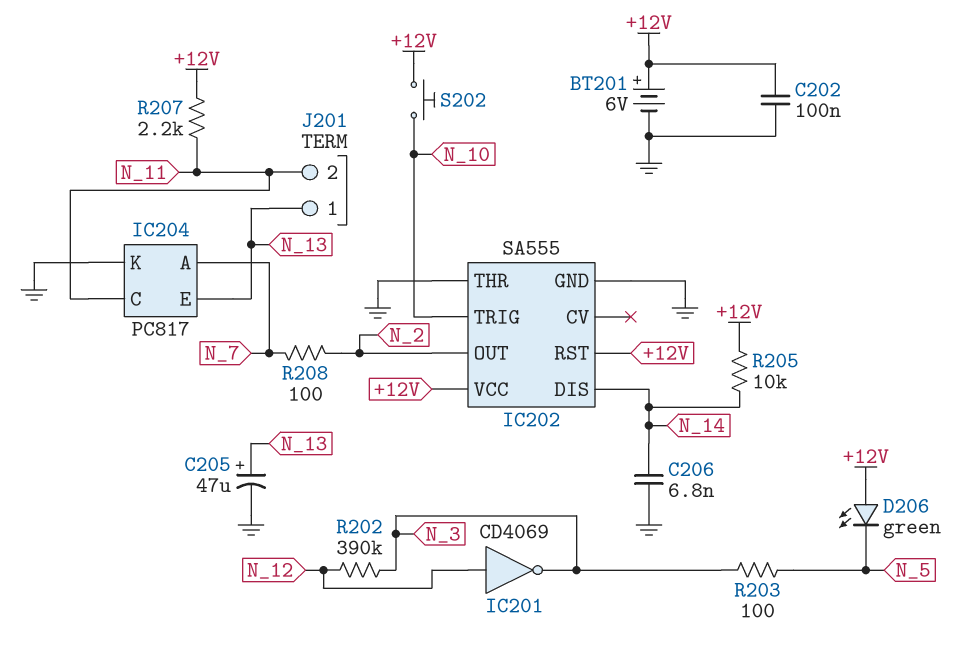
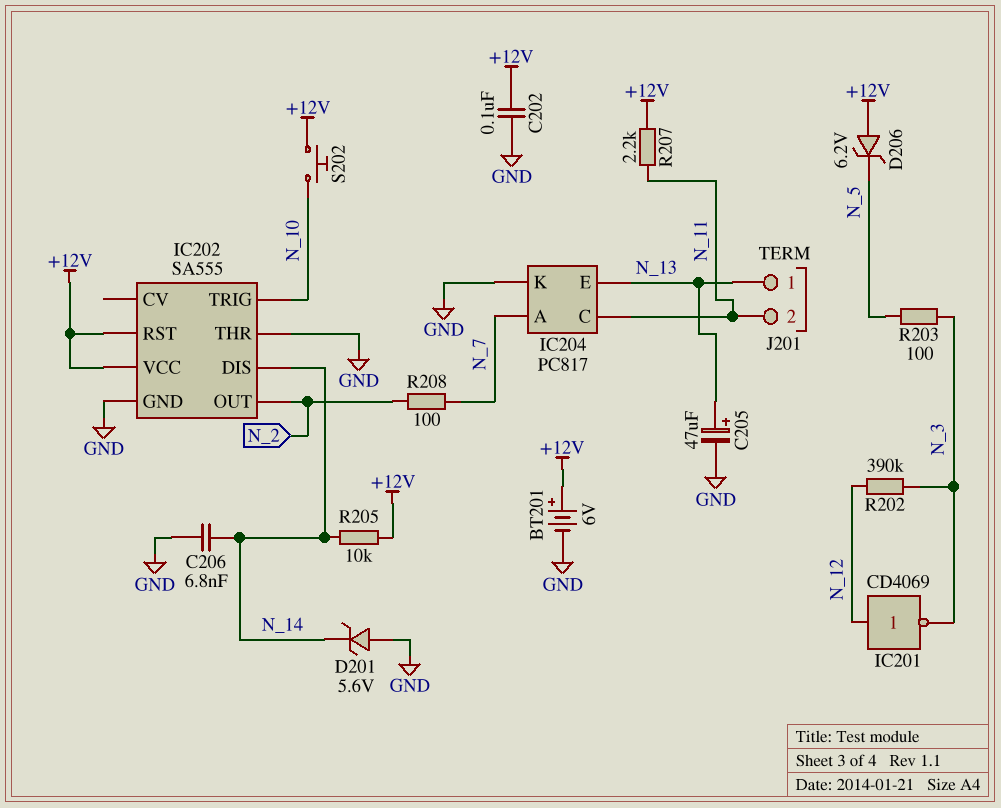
D201: none -> zener 5.6V (A GND, K N_14)
D206: LED green (A +12V, K N_5) -> zener 6.2V (A +12V, K N_5)

